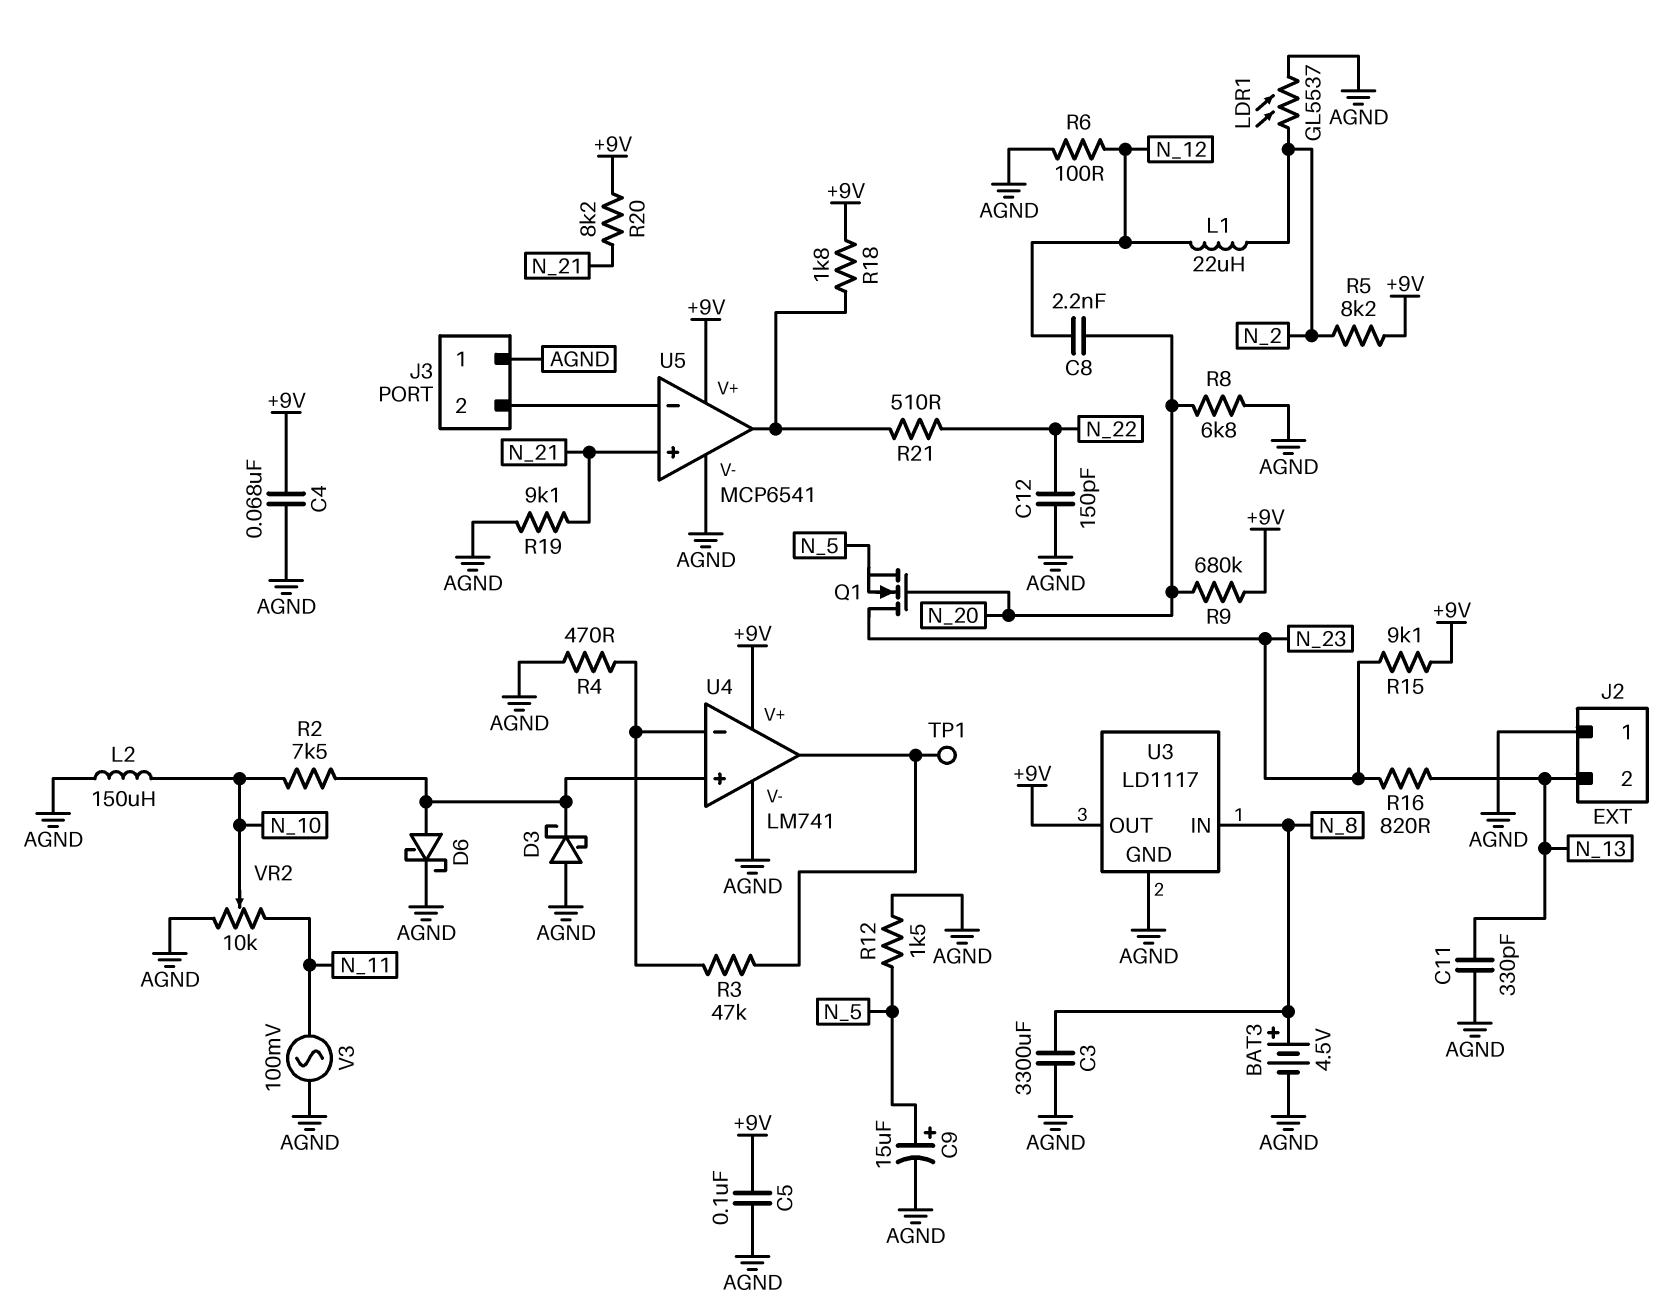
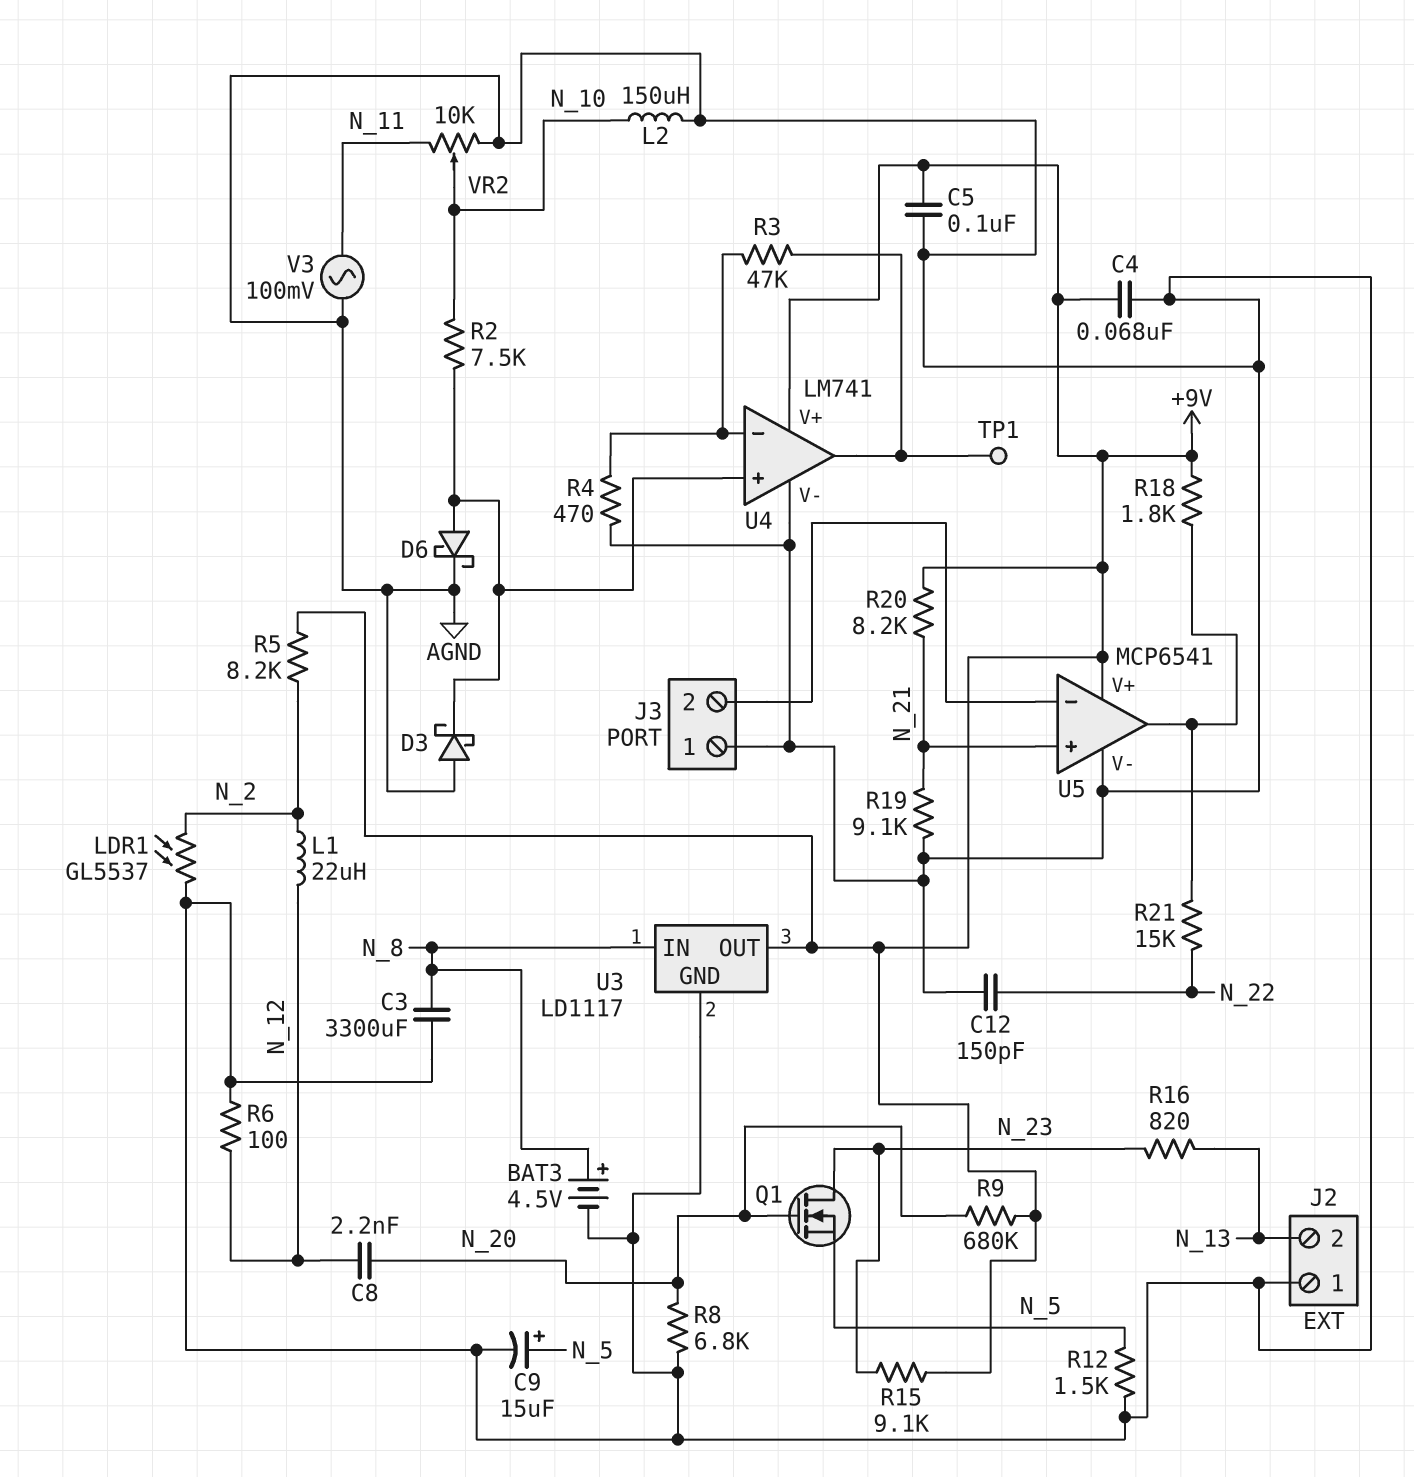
C11: 330pF (AGND, N_13) -> none
R21: 510 (N_22, U5/out) -> 15k (N_22, U5/out)

